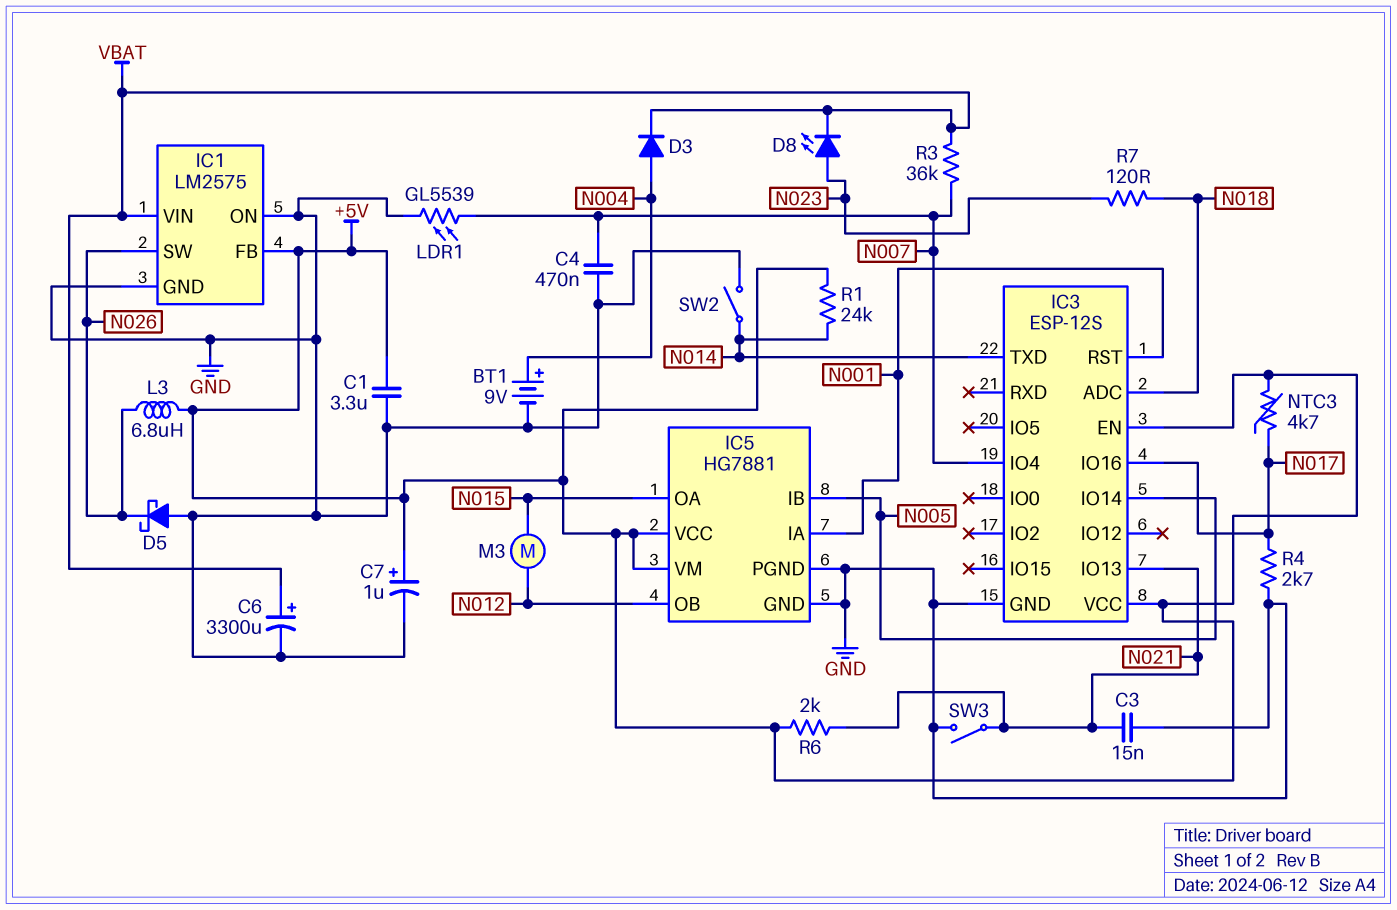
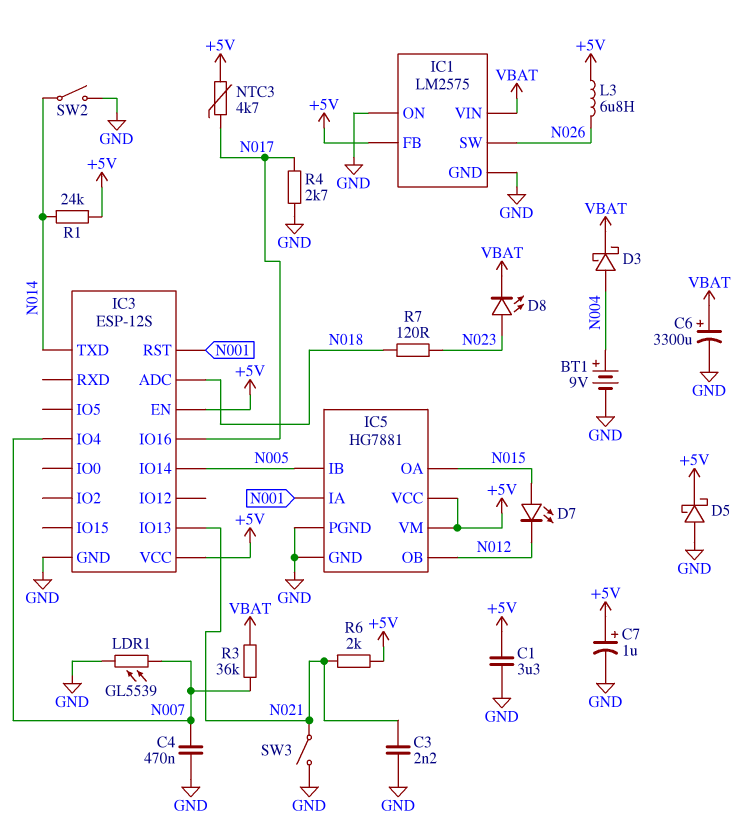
C3: 15nF (GND, N021) -> 2.2nF (GND, N021)
D3: diode (A N004, K VBAT) -> schottky (A N004, K VBAT)
D5: schottky (A GND, K N026) -> schottky (A GND, K +5V)
D7: none -> LED (A N015, K N012)
M3: motor (N012, N015) -> none

